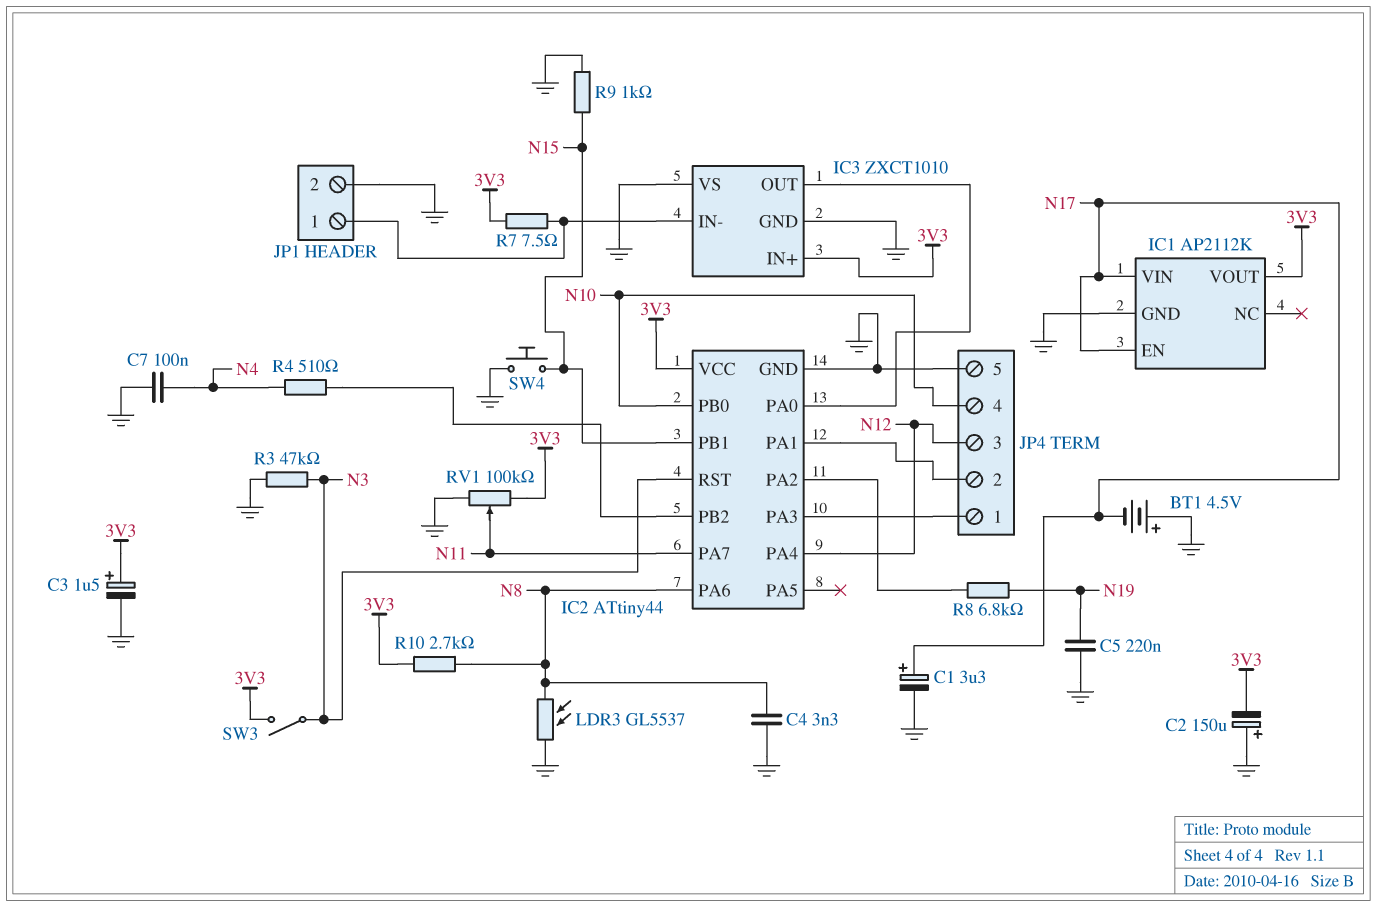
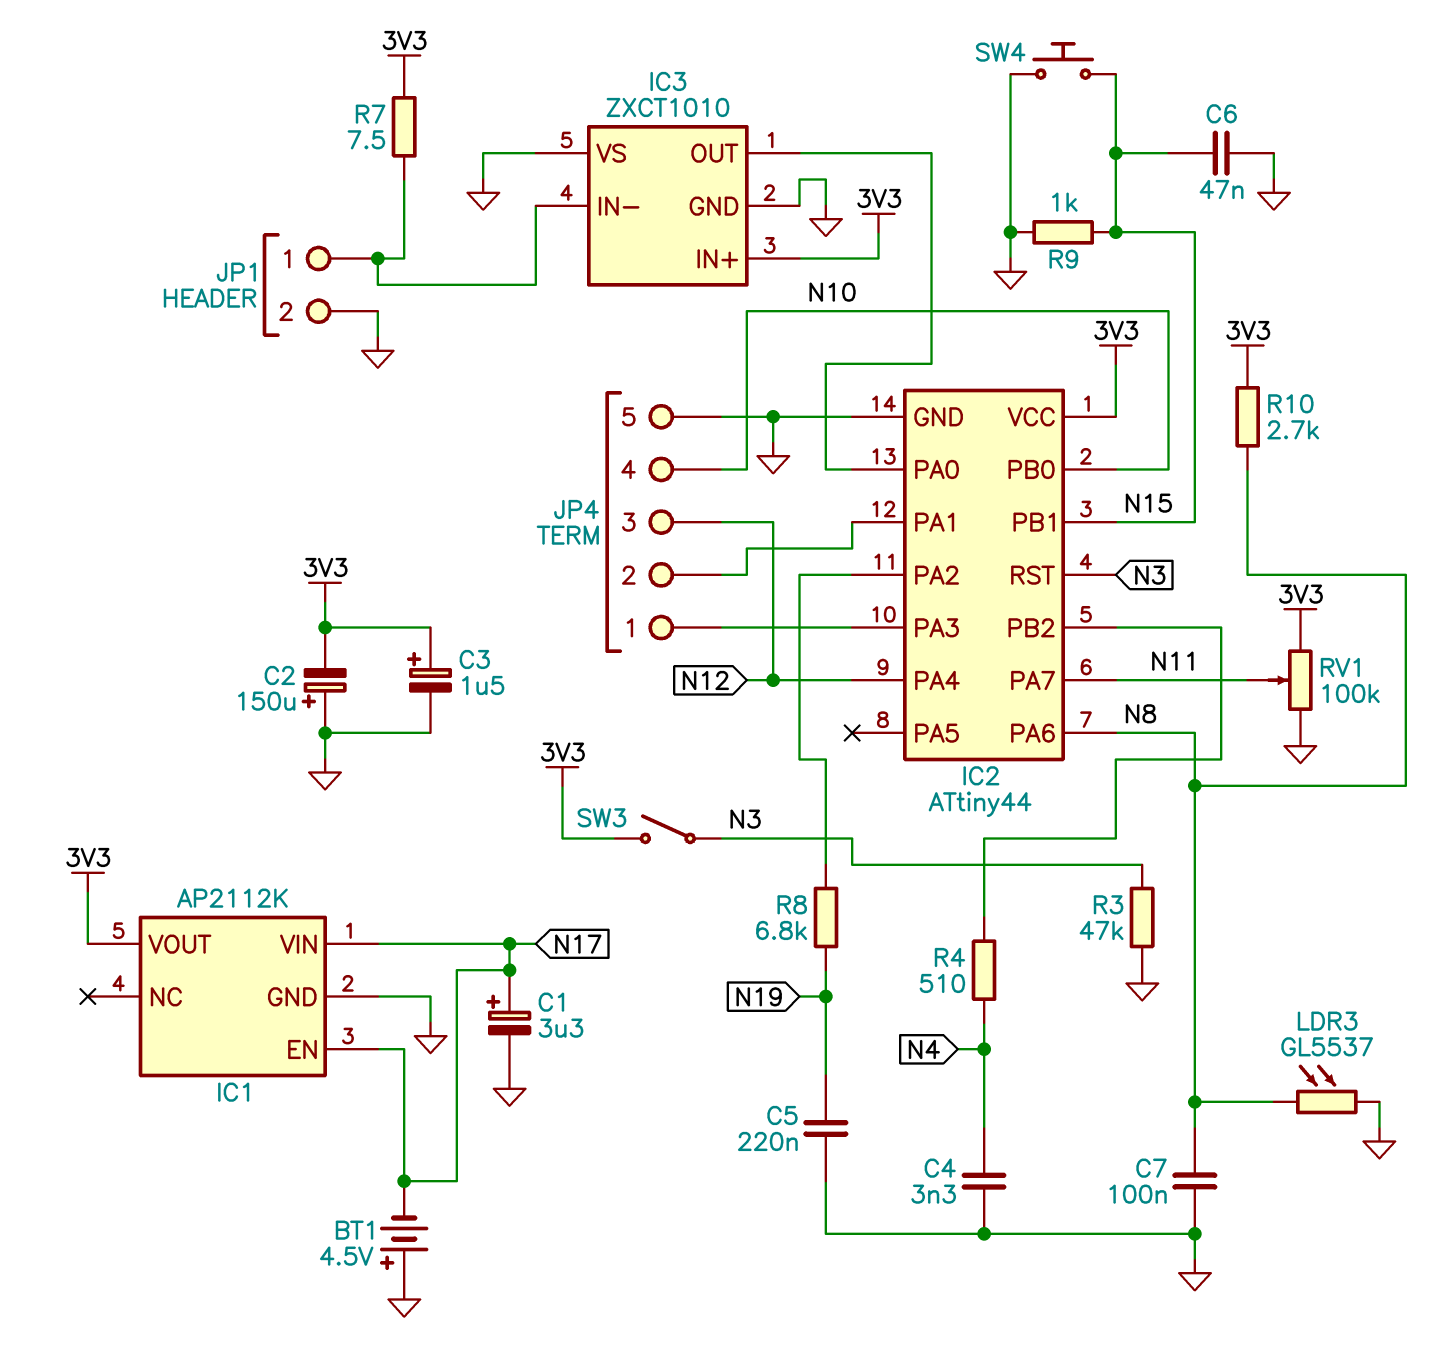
C4: 3.3nF (GND, N8) -> 3.3nF (GND, N4)
C6: none -> 47nF (GND, N15)
C7: 100nF (GND, N4) -> 100nF (GND, N8)

